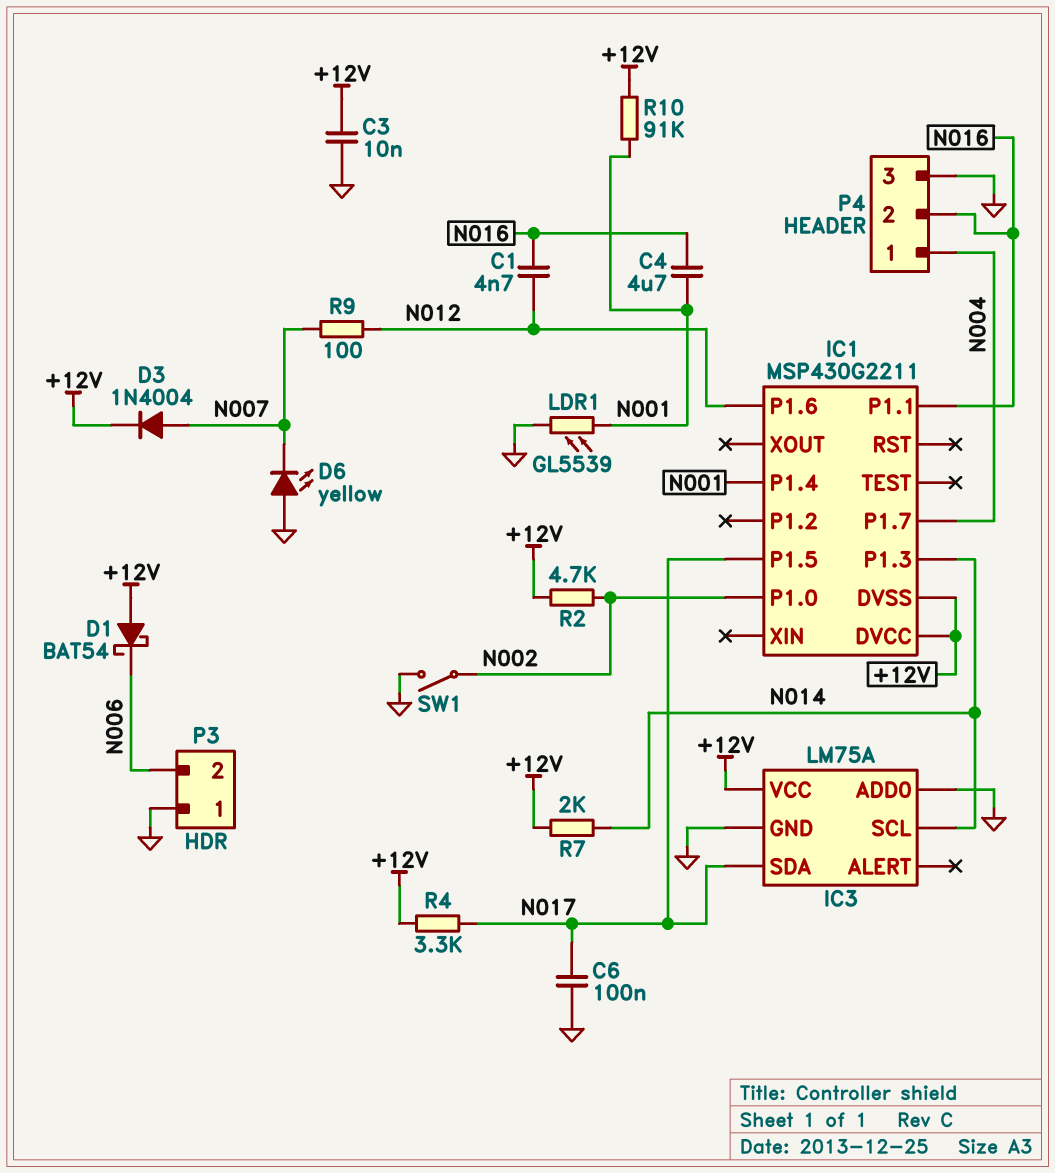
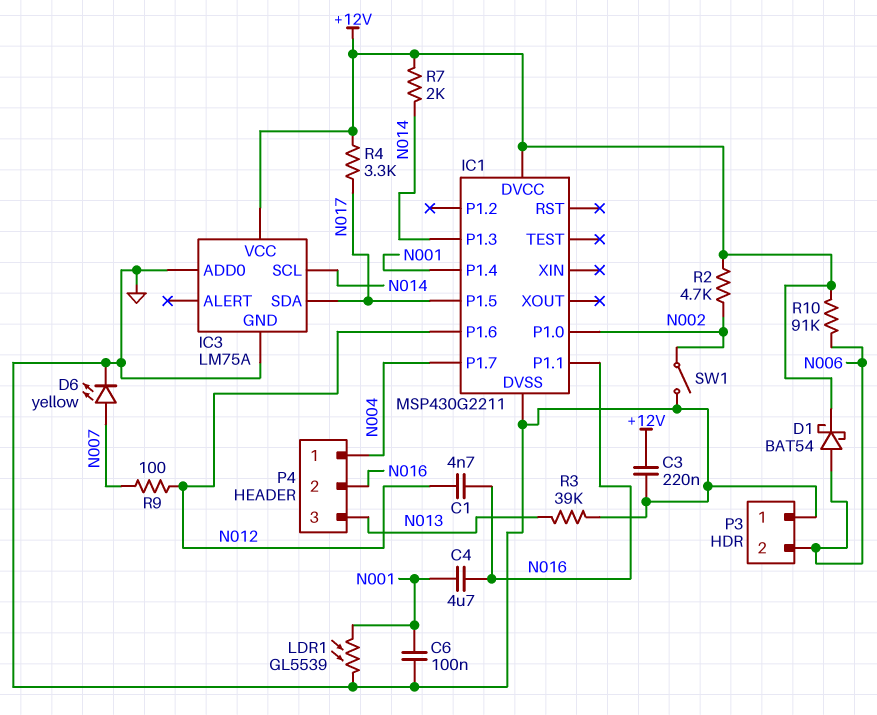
C3: 10nF (+12V, GND) -> 220nF (+12V, GND)
C6: 100nF (GND, N017) -> 100nF (GND, N001)
D1: schottky BAT54 (A +12V, K N006) -> schottky BAT54 (A N006, K +12V)
D3: diode 1N4004 (A N007, K +12V) -> none
D6: LED yellow (A GND, K N007) -> LED yellow (A N007, K GND)
IC1 pin DVSS: +12V -> GND
P4 pin 3: GND -> N013
R3: none -> 39k (GND, N013)
R10: 91k (+12V, N001) -> 91k (+12V, N006)

